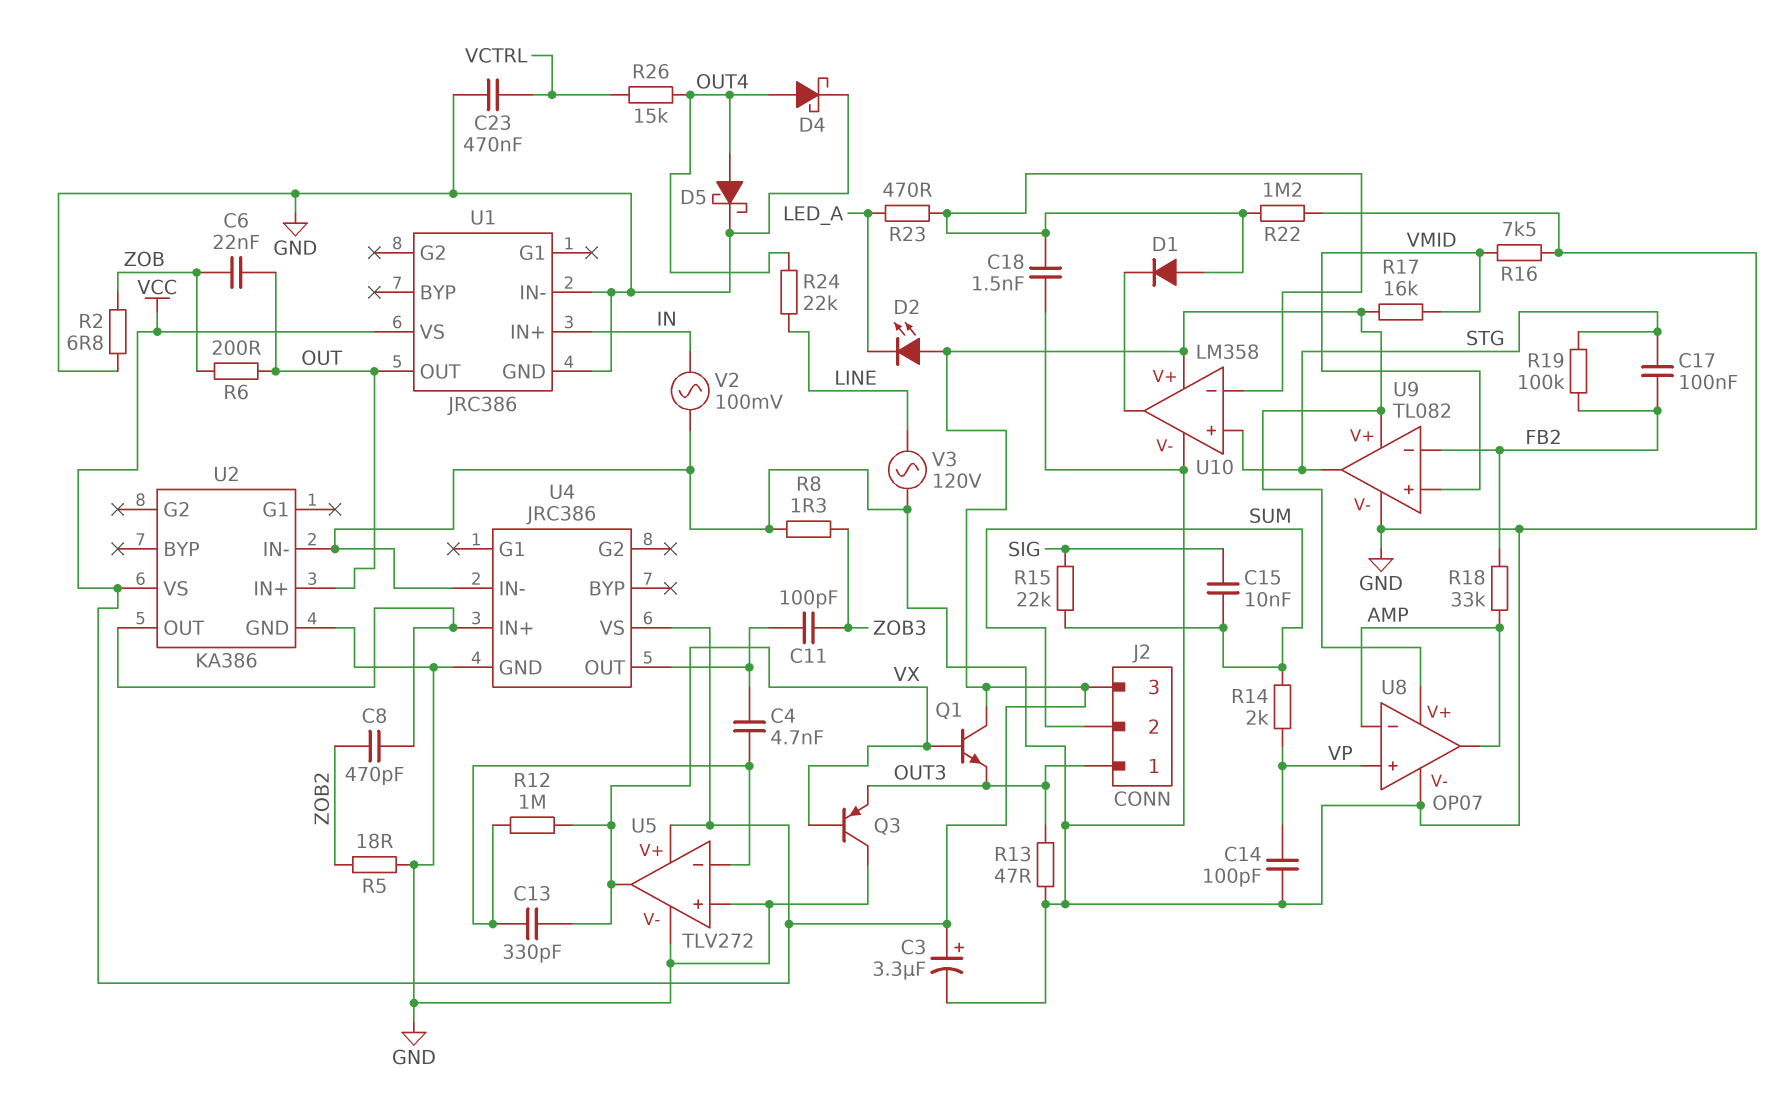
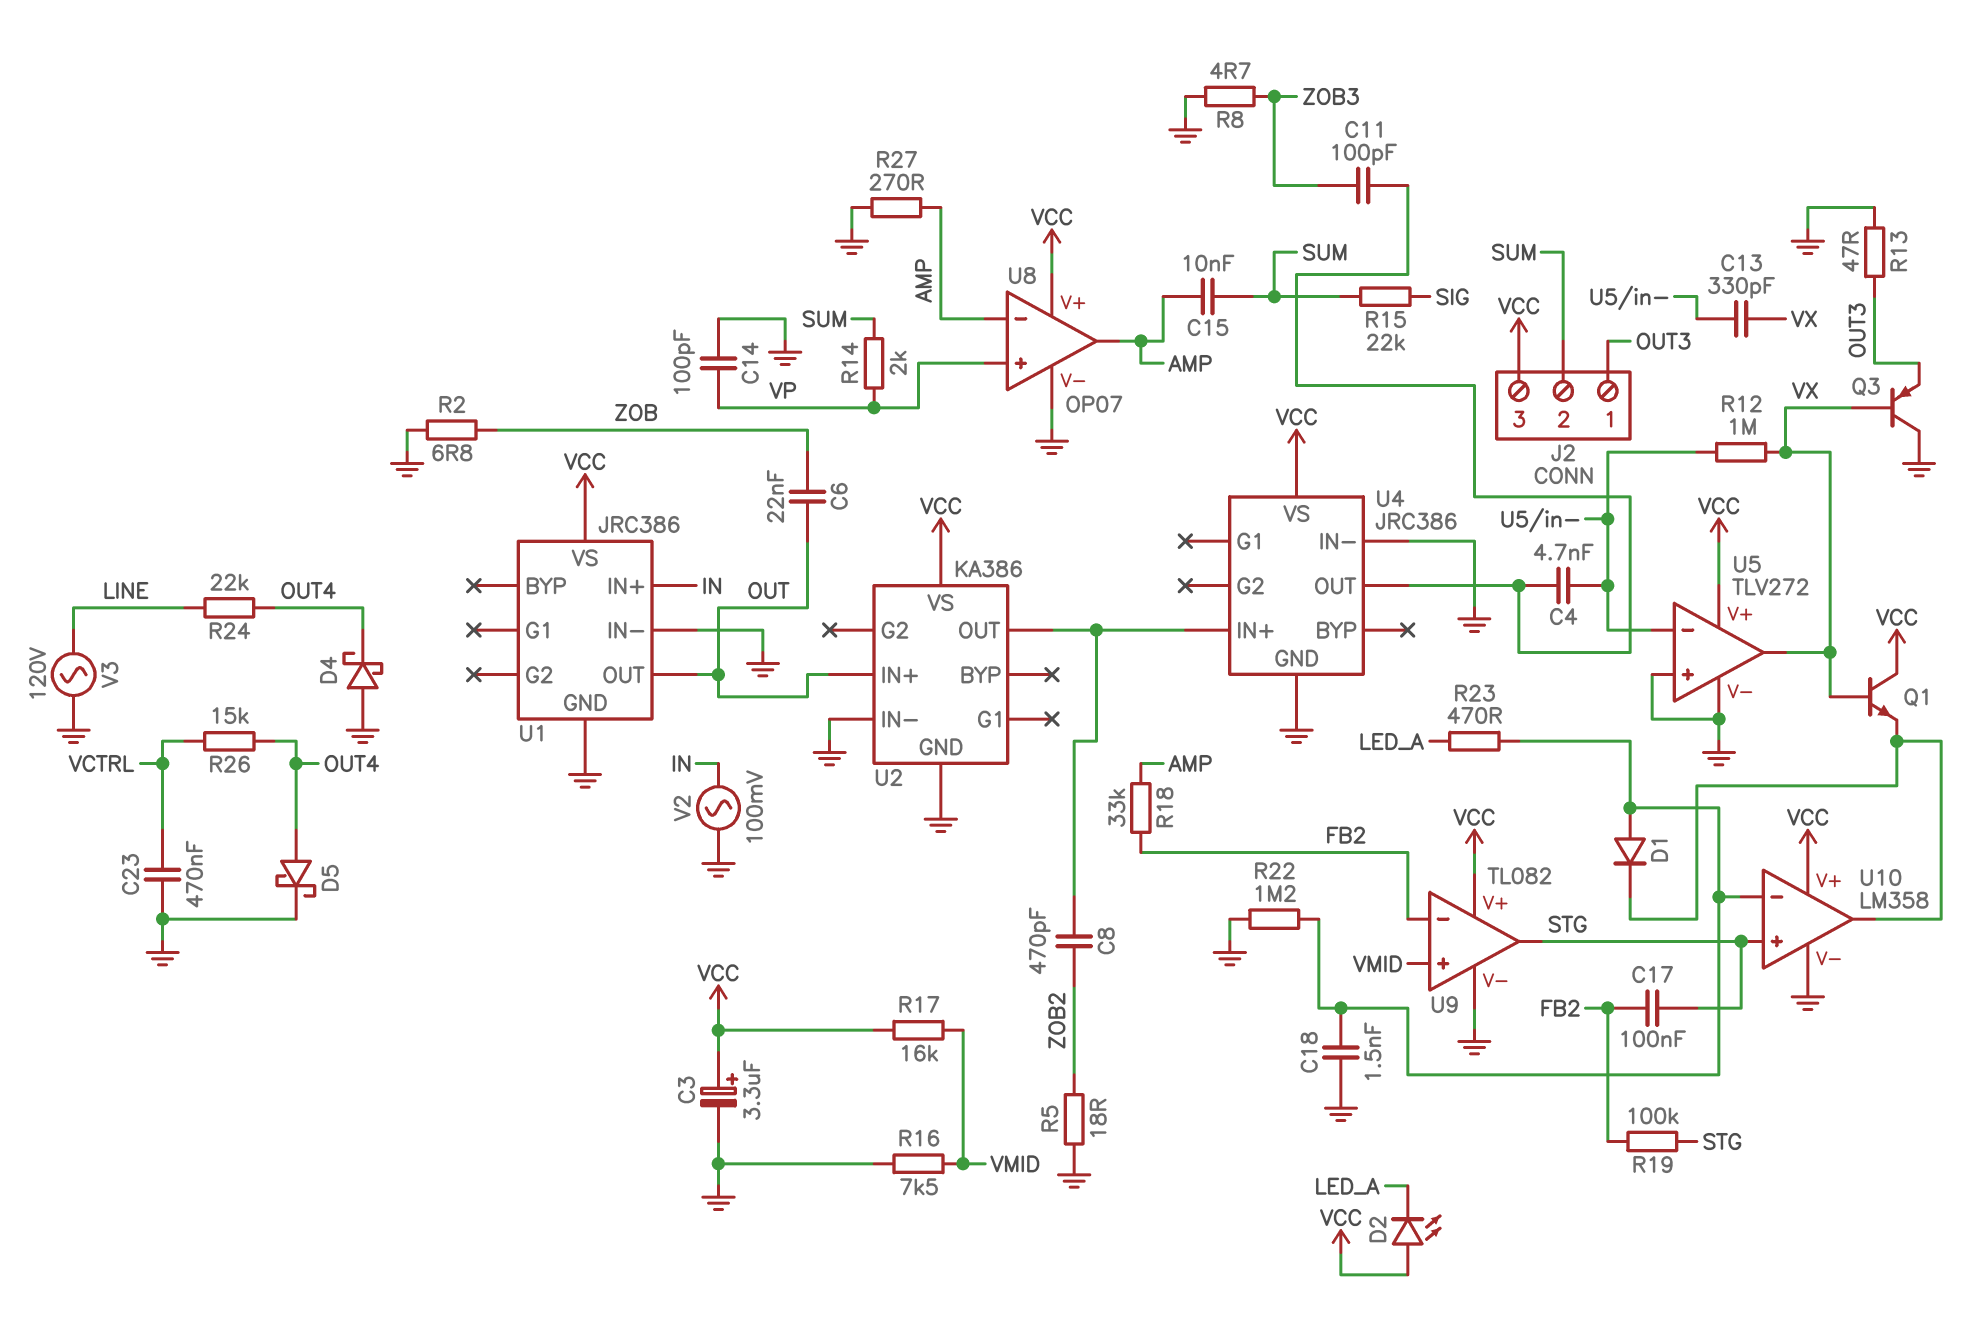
C15: 10nF (SIG, SUM) -> 10nF (AMP, SUM)
D4: schottky (A OUT4, K GND) -> schottky (A GND, K OUT4)
Q1: NPN (B VX, C VCC, E OUT3) -> NPN (B VX, C VCC, E U10/out)
R6: 200 (OUT, ZOB) -> none
R8: 1.3 (GND, ZOB3) -> 4.7 (GND, ZOB3)
R27: none -> 270 (AMP, GND)

